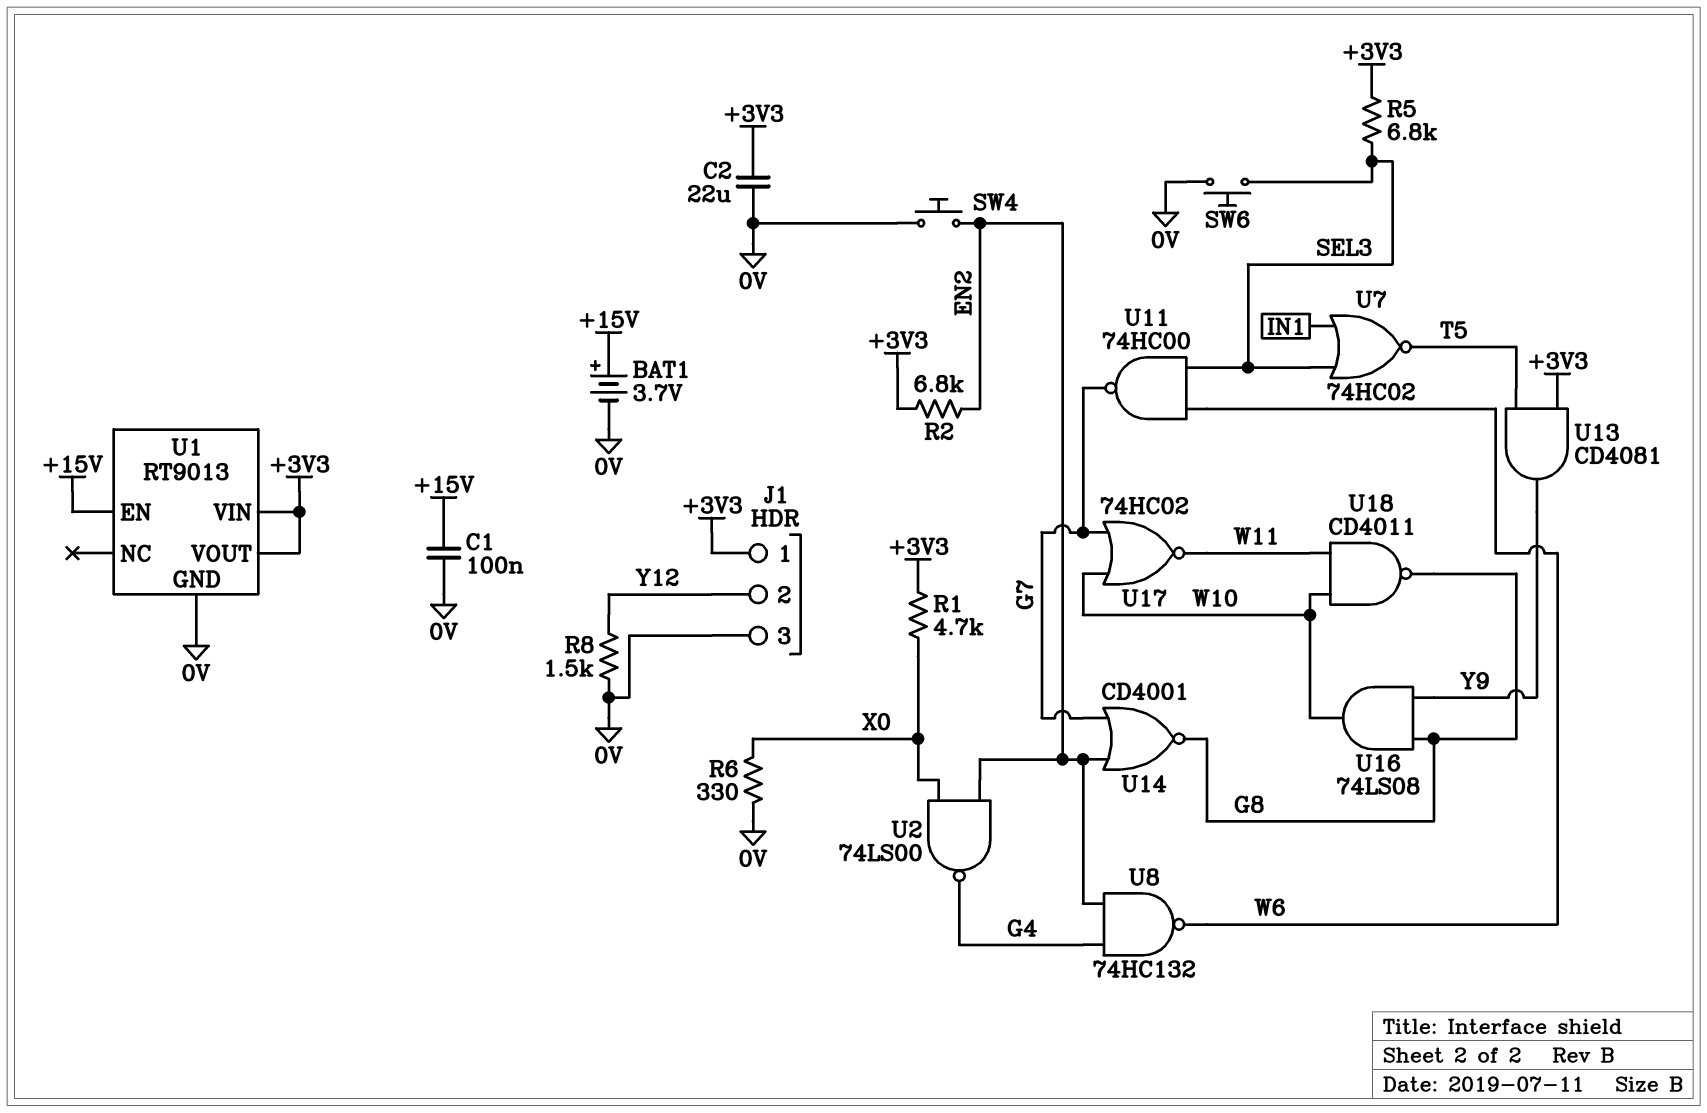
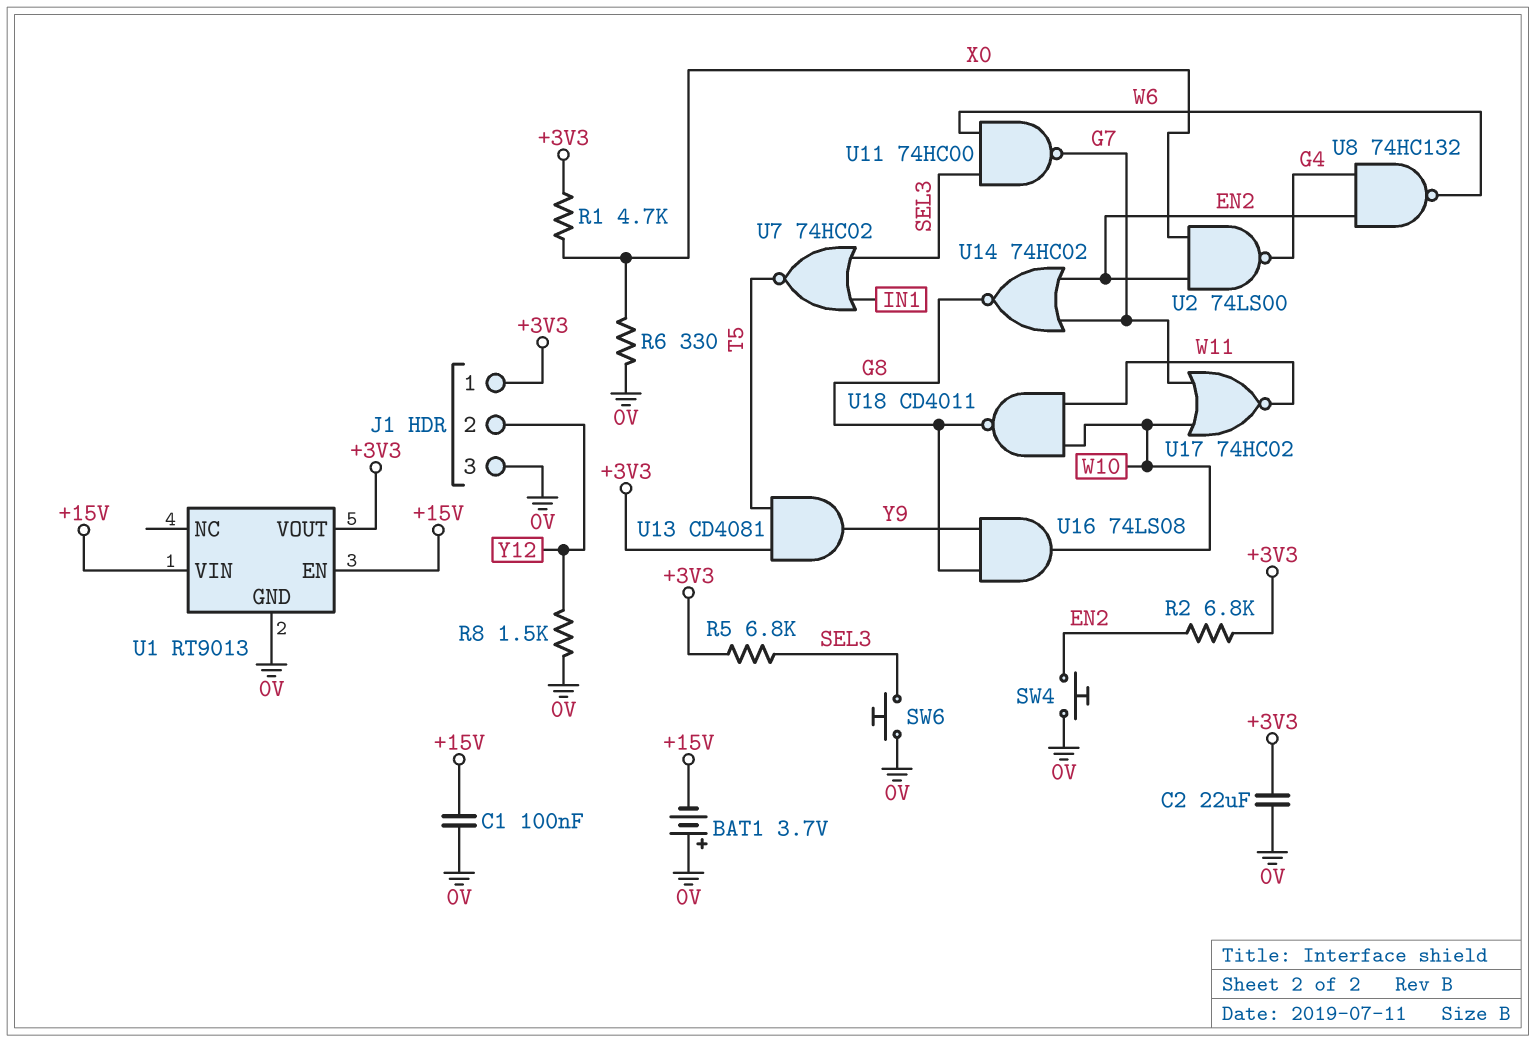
BAT1: 3.7V (plus +15V, minus 0V) -> 3.7V (plus 0V, minus +15V)
U1 pin VIN: +3V3 -> +15V
U14: NOR CD4001 (in EN2, in G7, out G8) -> NOR 74HC02 (in EN2, in G7, out G8)

